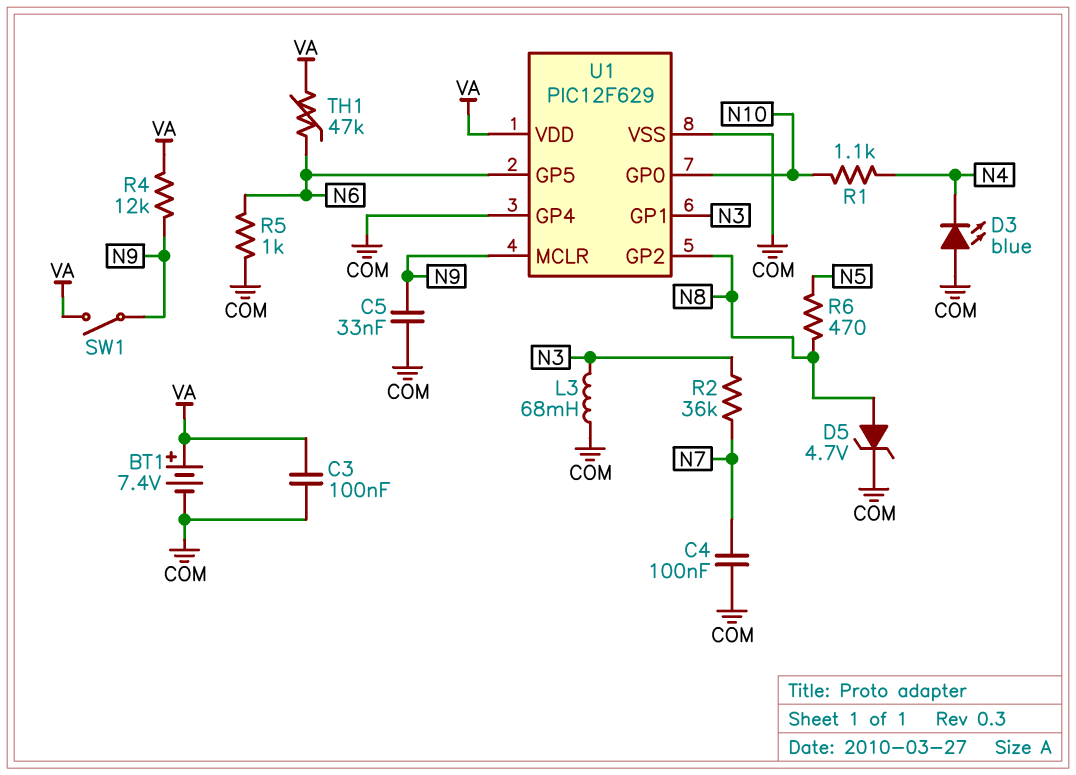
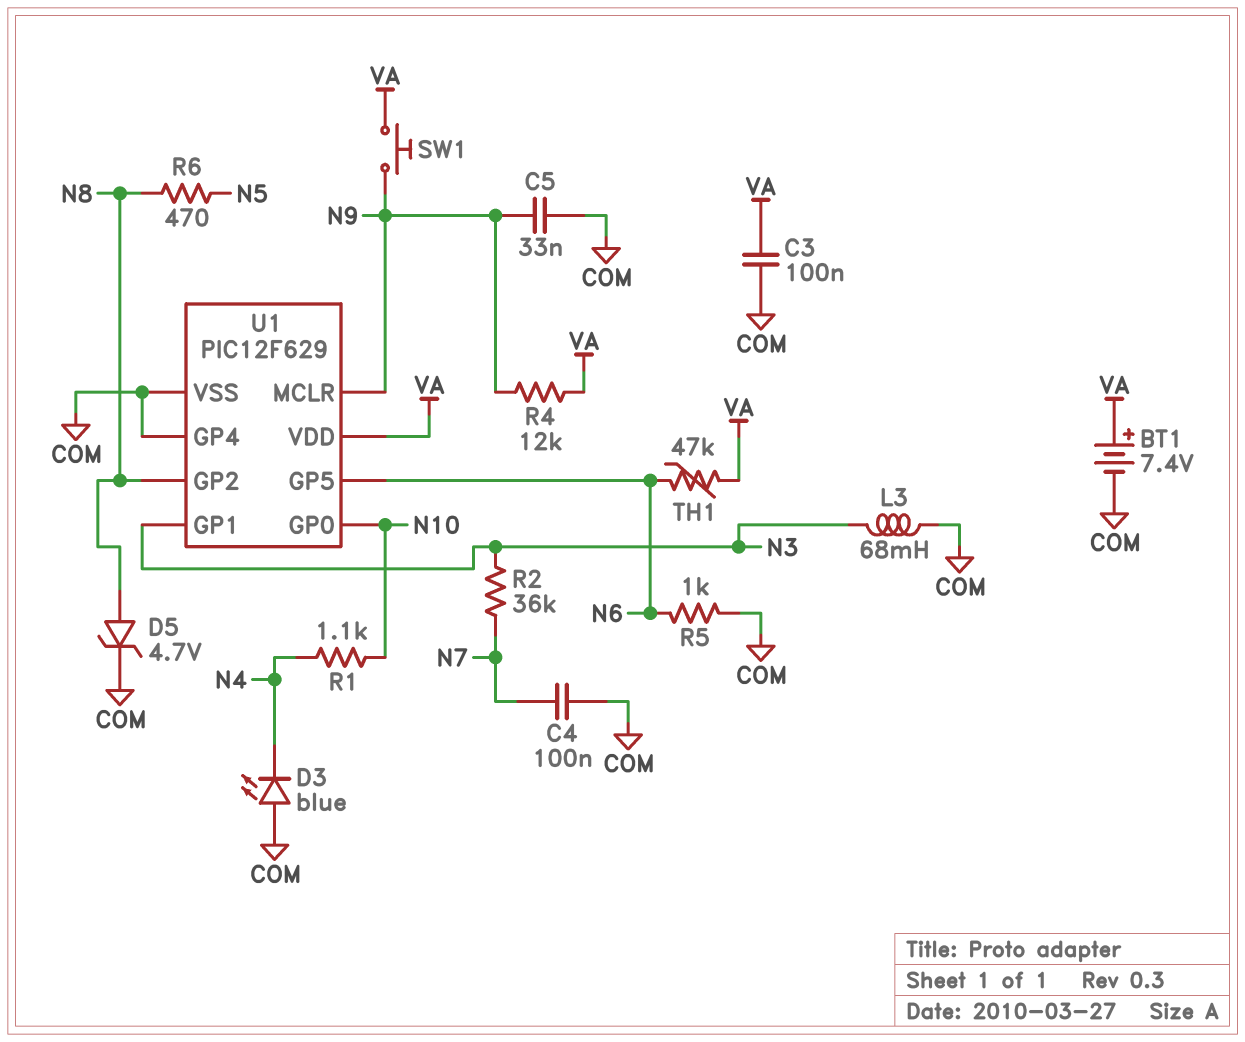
SW1: switch (N9, VA) -> button (N9, VA)

